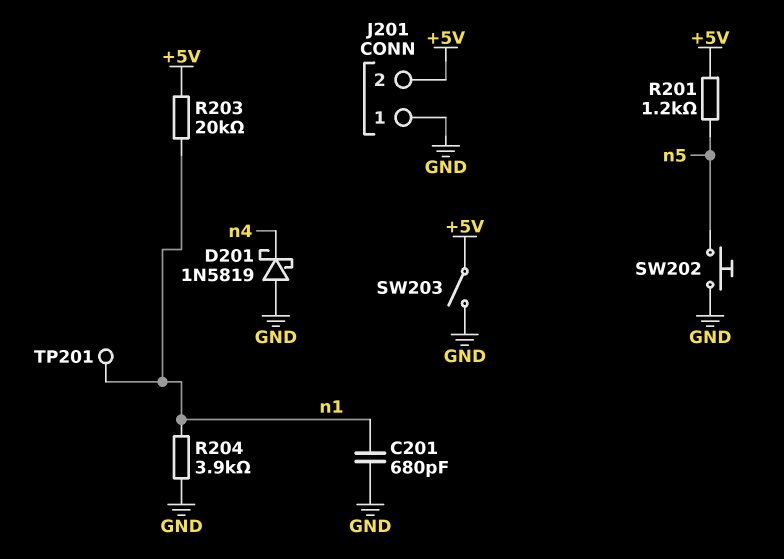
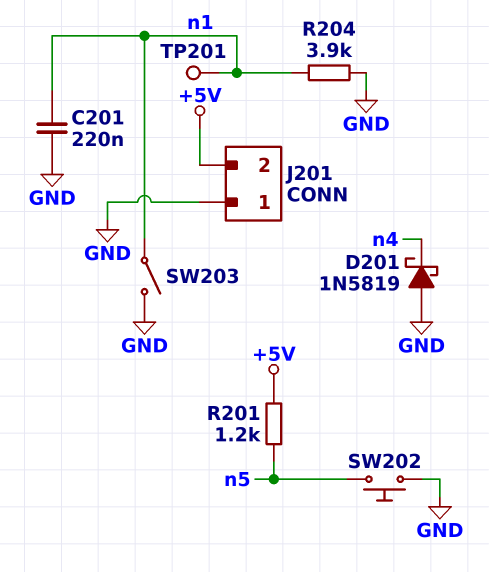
C201: 680pF (GND, n1) -> 220nF (GND, n1)
R203: 20k (+5V, n1) -> none
SW203: switch (+5V, GND) -> switch (GND, n1)

